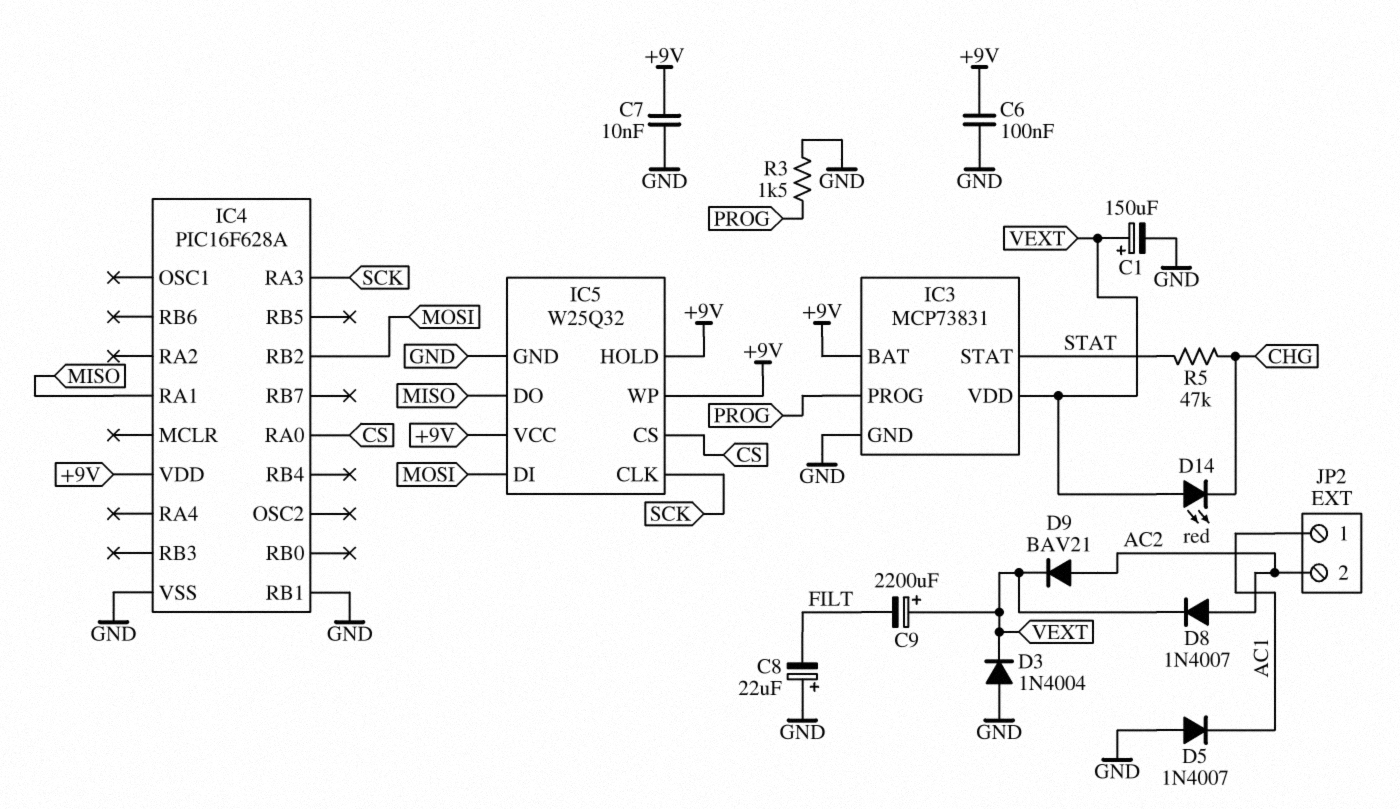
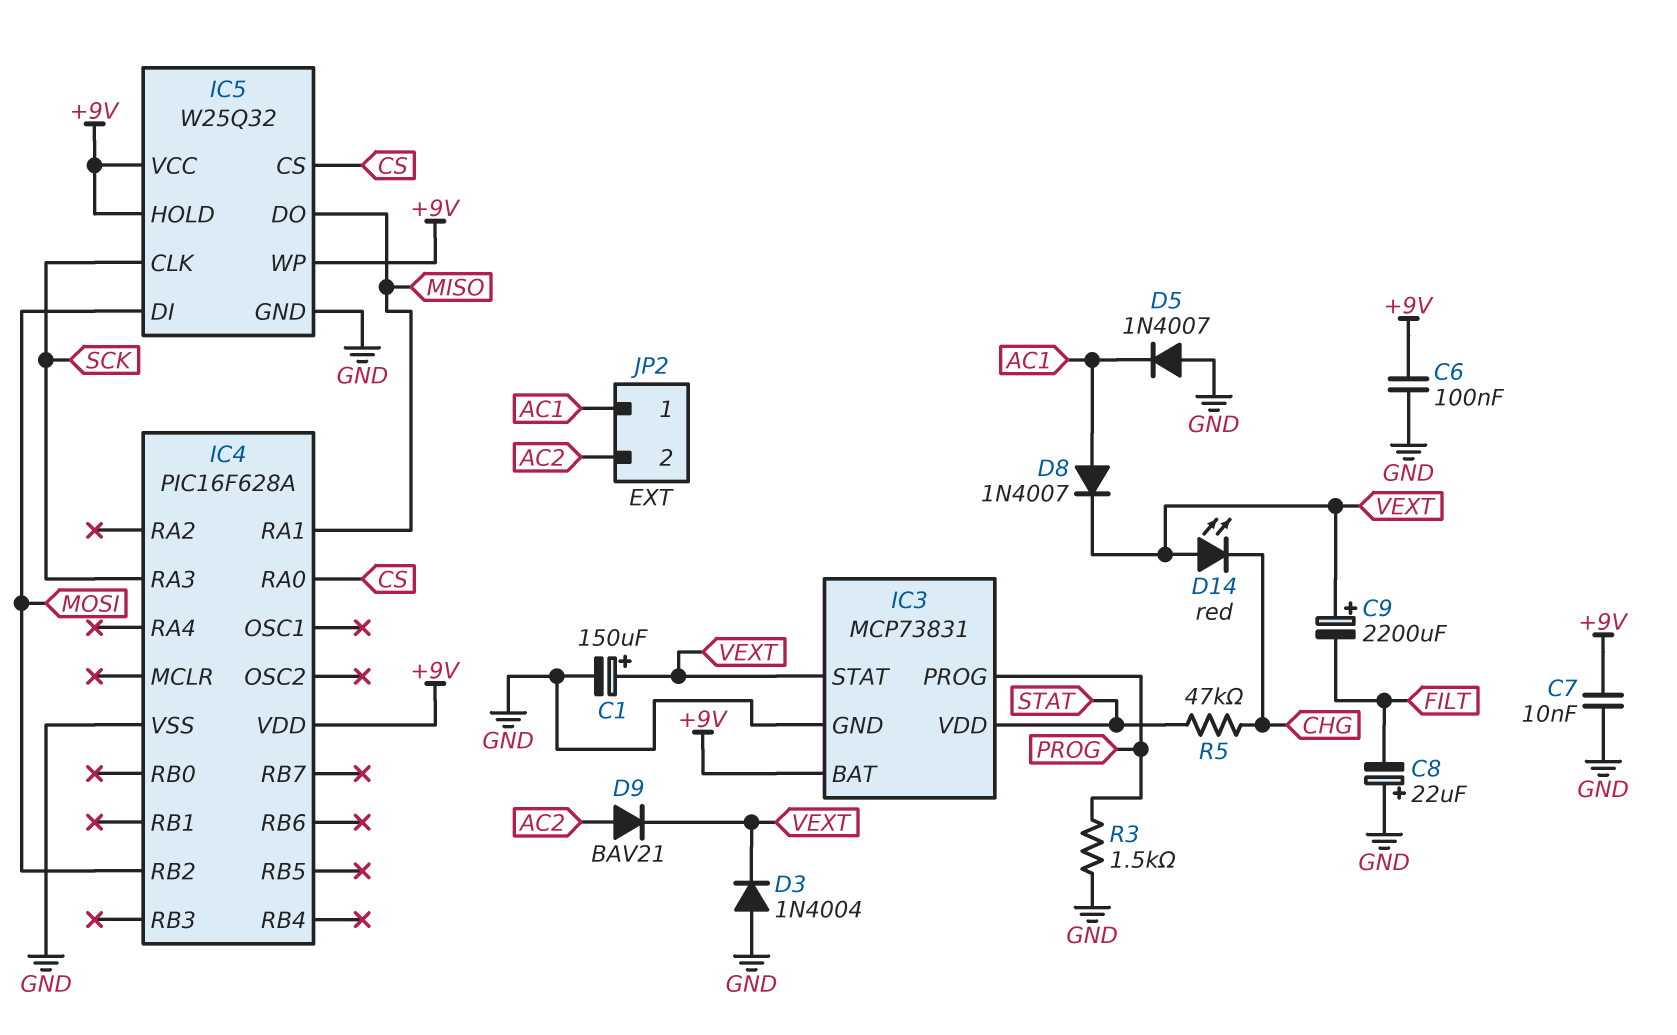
D8: diode 1N4007 (A AC2, K VEXT) -> diode 1N4007 (A AC1, K VEXT)
IC3 pin STAT: STAT -> VEXT
IC3 pin VDD: VEXT -> STAT
IC4 pin RB1: GND -> none

